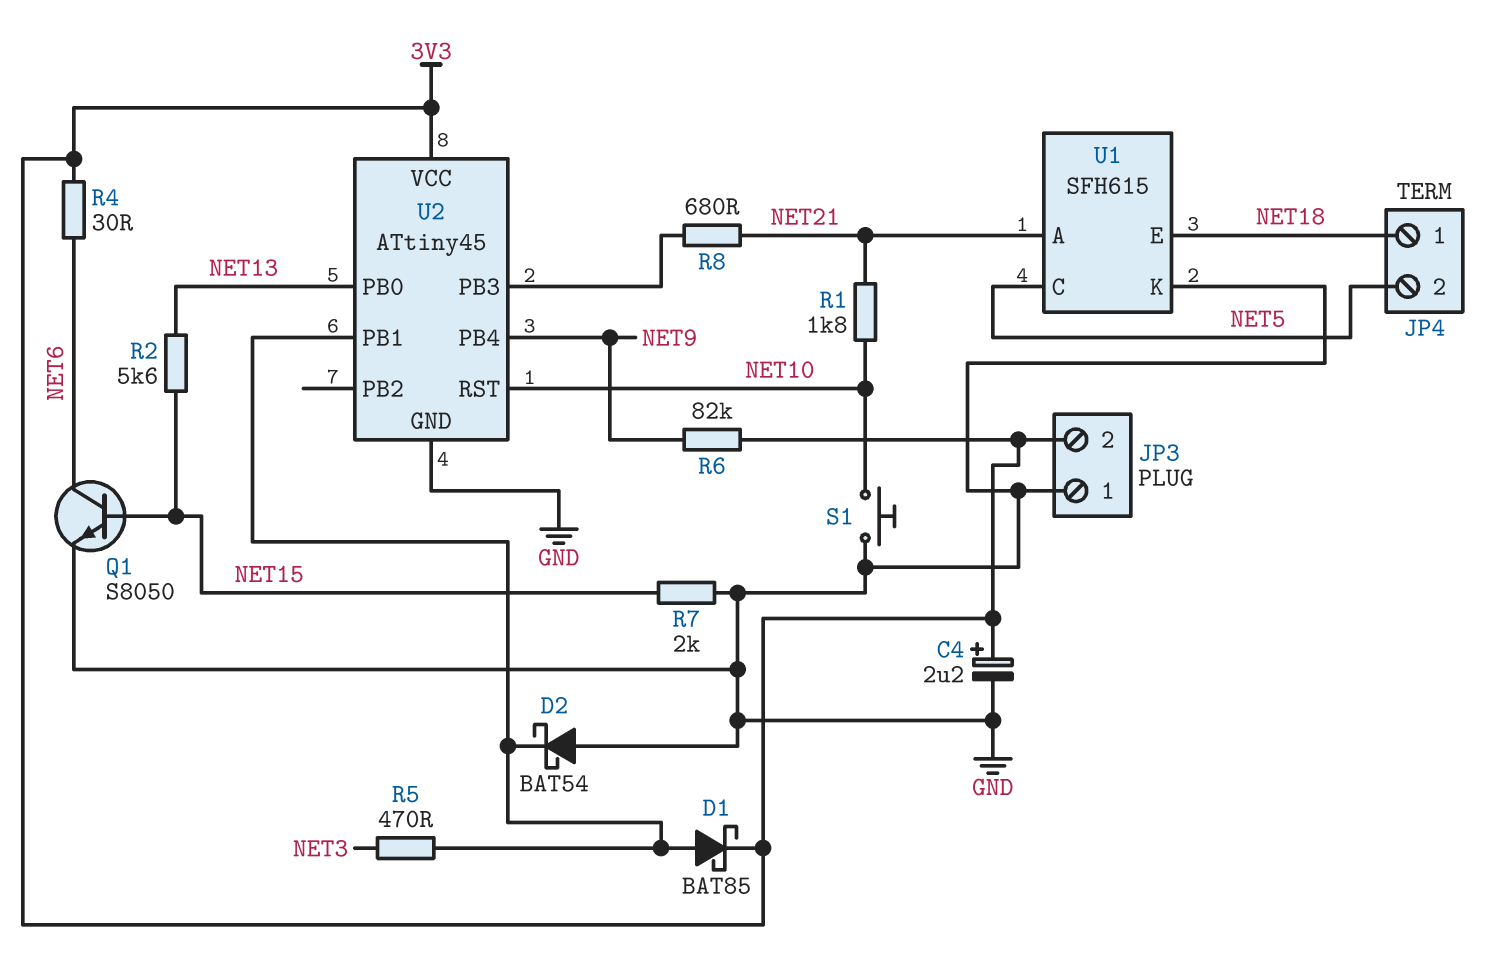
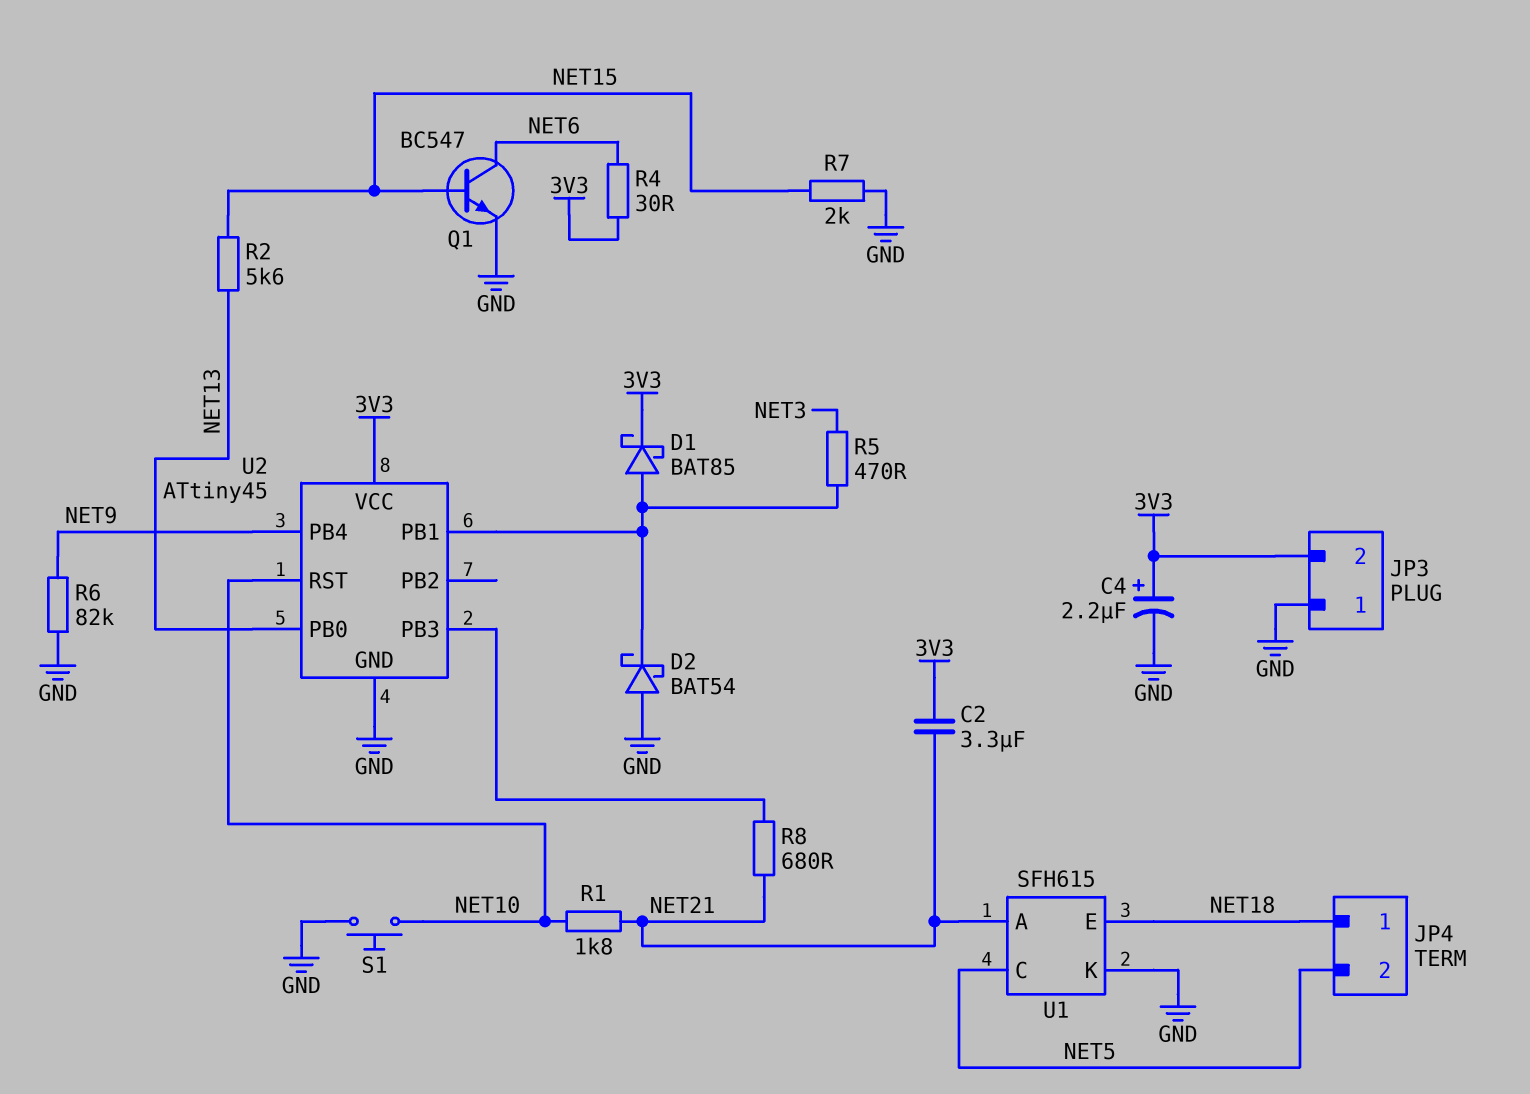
C2: none -> 3.3uF (3V3, NET21)
Q1: NPN S8050 (B NET15, C NET6, E GND) -> NPN BC547 (B NET15, C NET6, E GND)
R6: 82k (3V3, NET9) -> 82k (GND, NET9)

